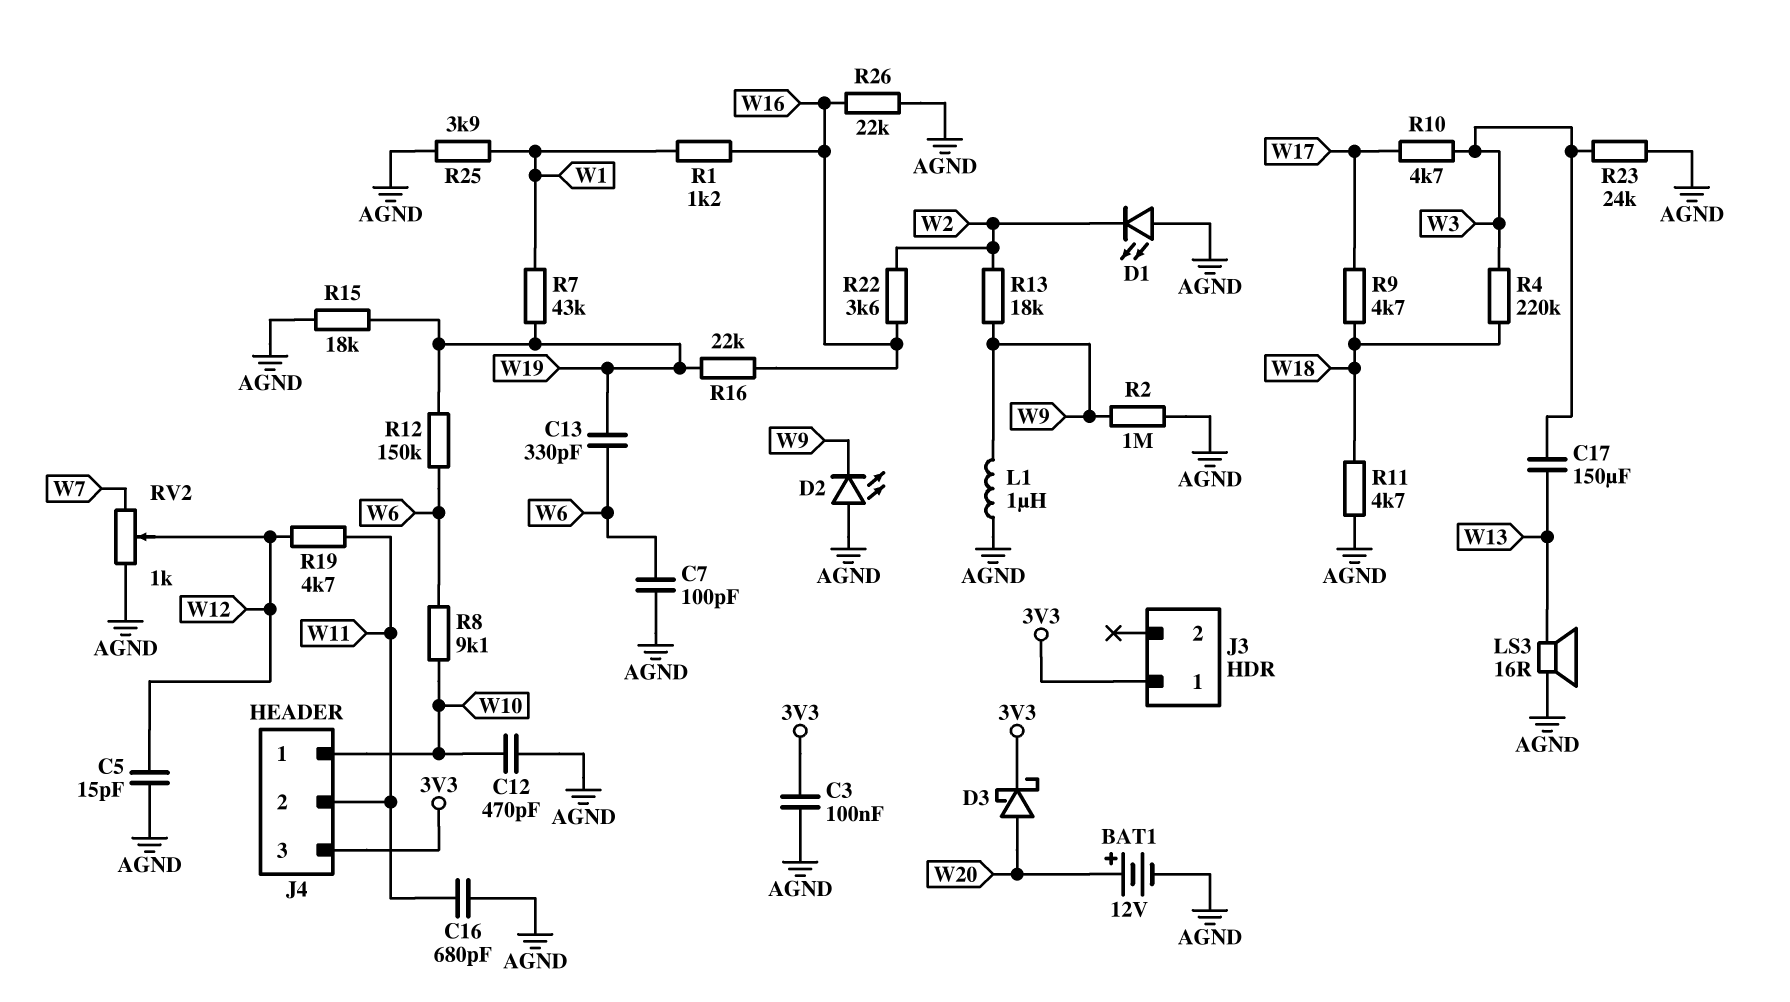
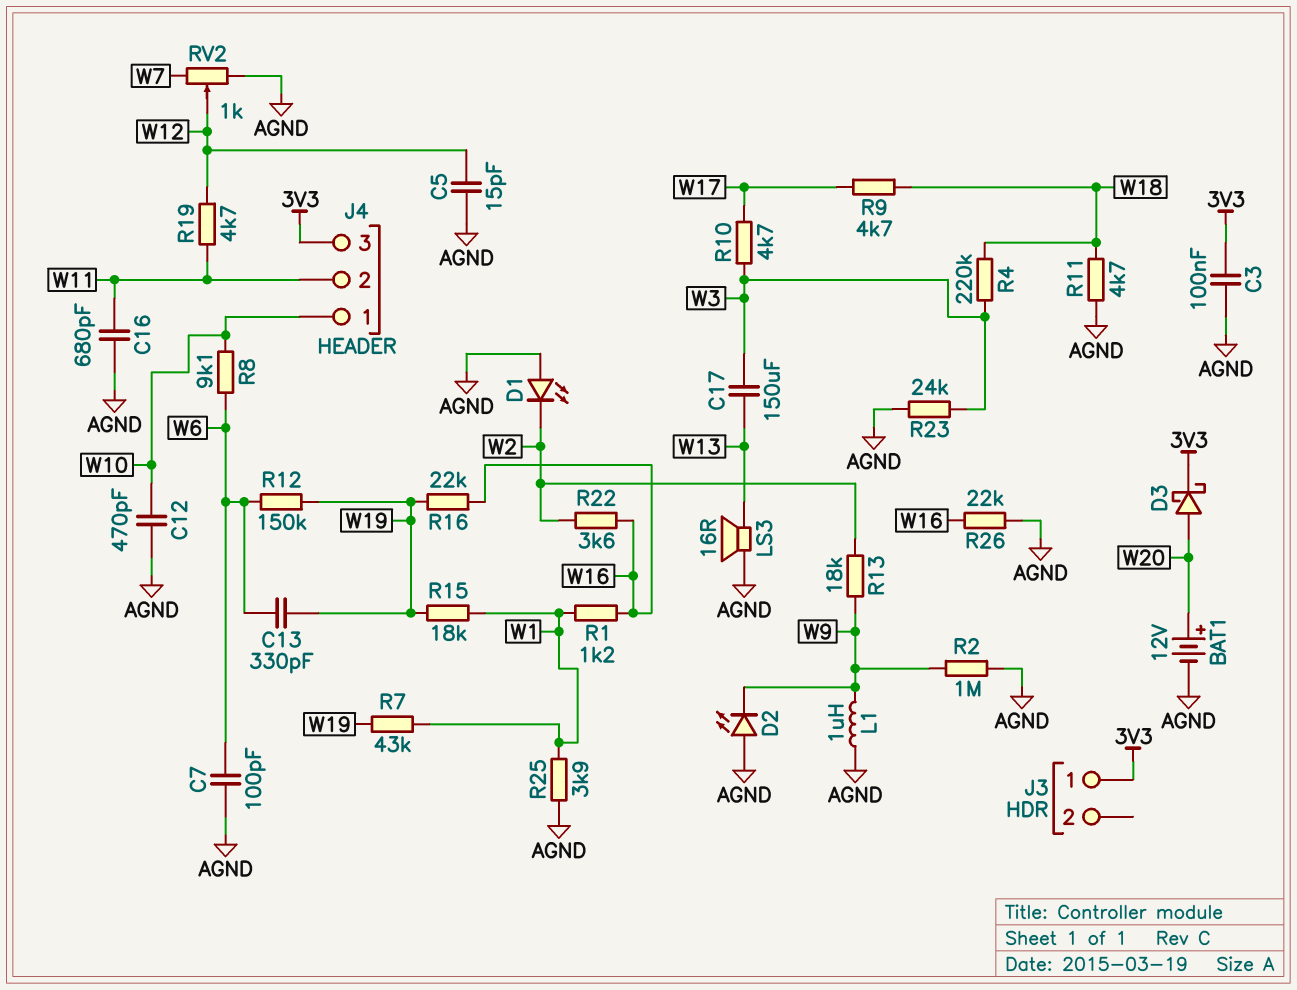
R15: 18k (AGND, W19) -> 18k (W1, W19)

